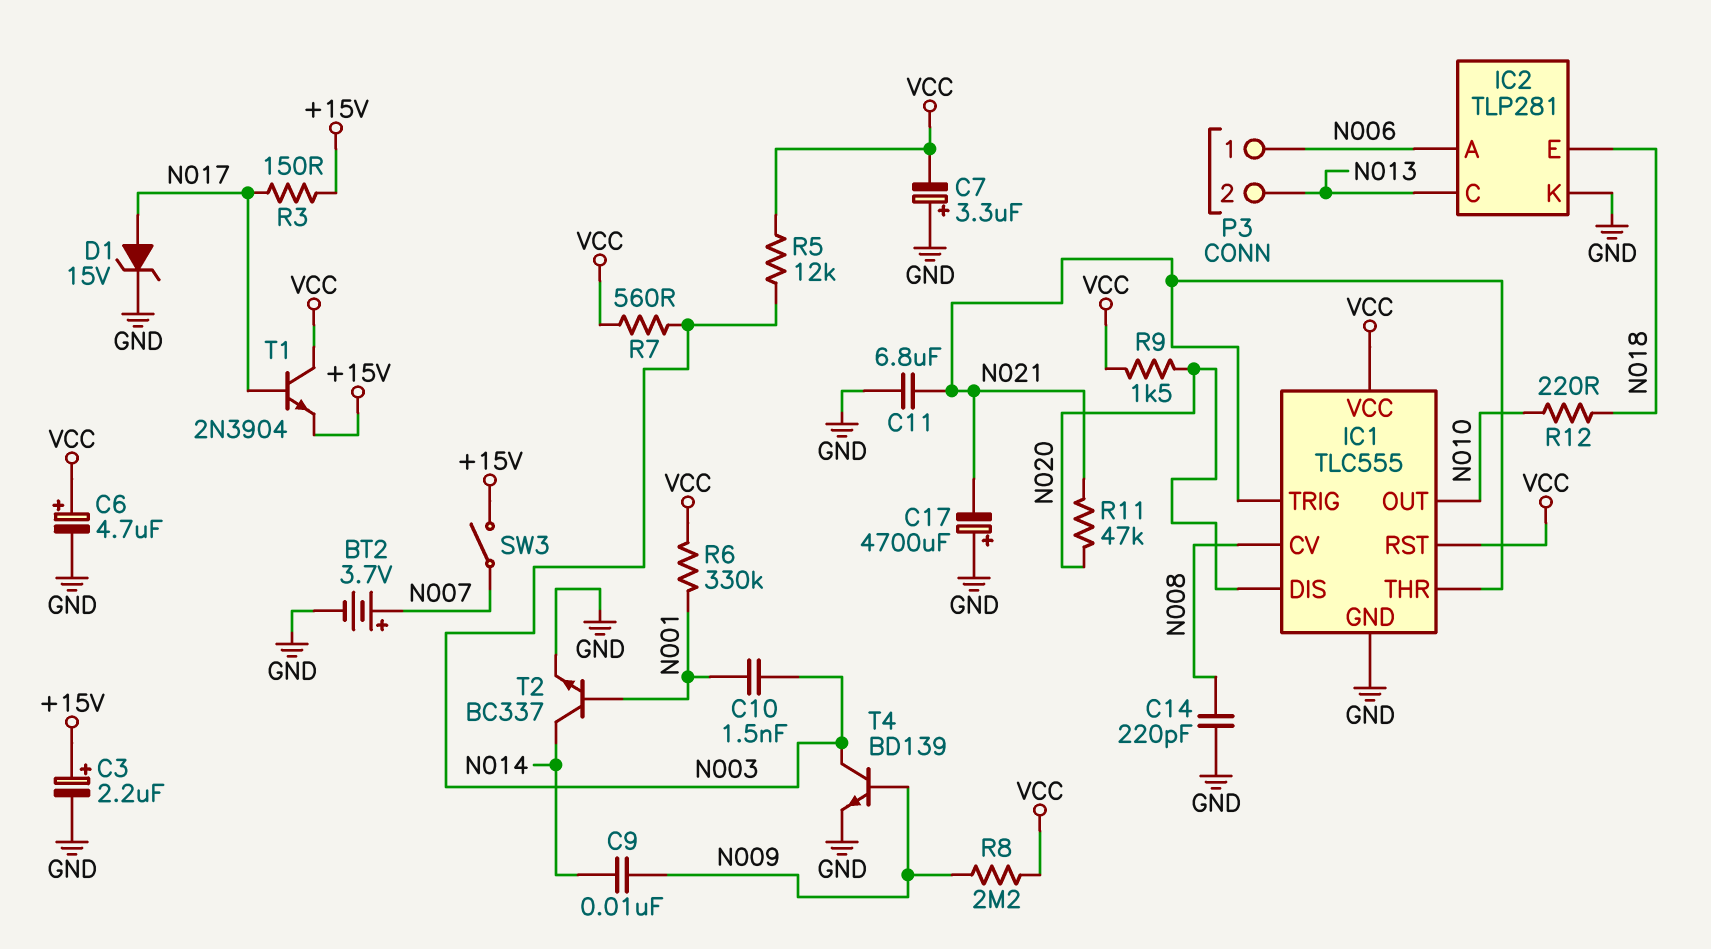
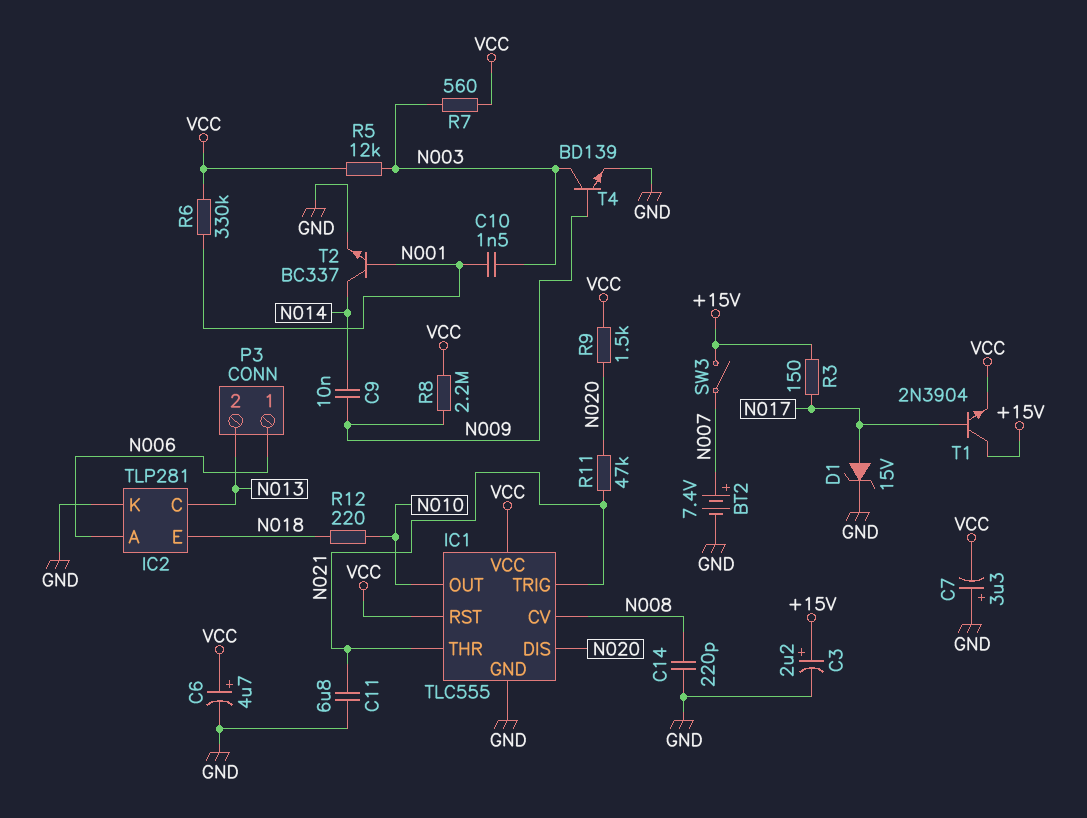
BT2: 3.7V (plus N007, minus GND) -> 7.4V (plus N007, minus GND)
C17: 4700uF (plus GND, minus N021) -> none
T1: NPN 2N3904 (B N017, C VCC, E +15V) -> NPN 2N3904 (B N017, C +15V, E VCC)

